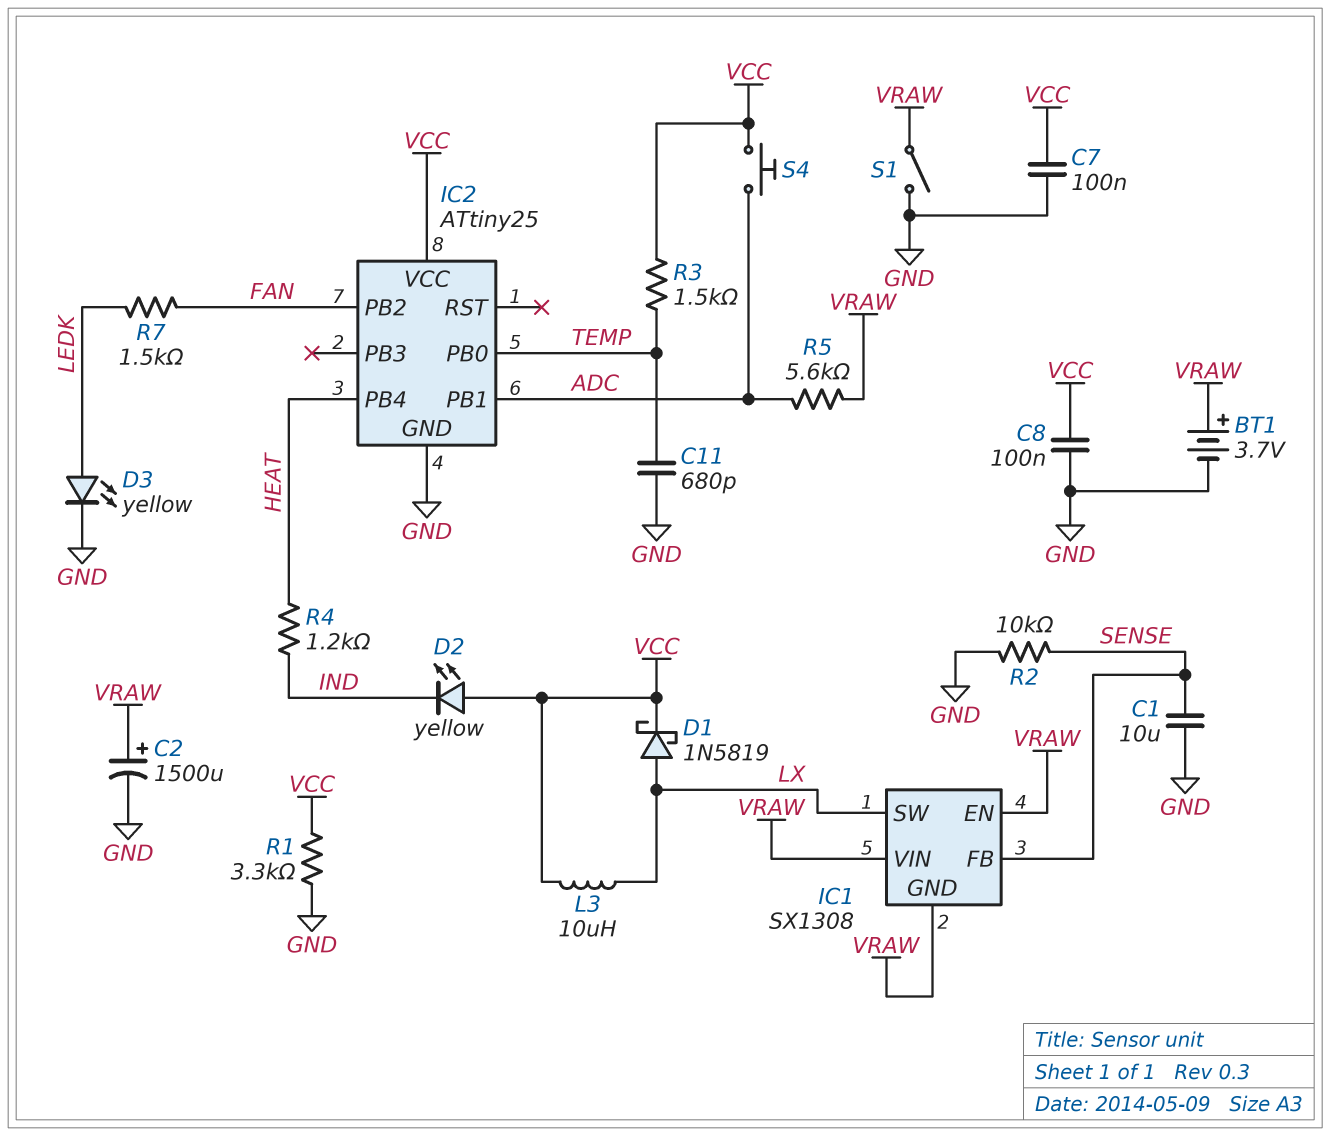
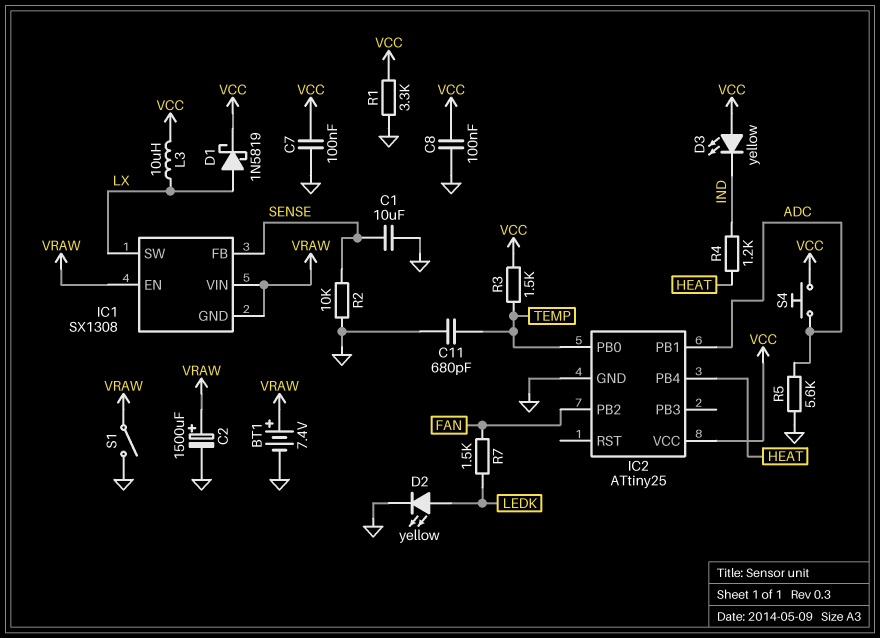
BT1: 3.7V (plus VRAW, minus GND) -> 7.4V (plus VRAW, minus GND)
D2: LED yellow (A VCC, K IND) -> LED yellow (A LEDK, K GND)
D3: LED yellow (A LEDK, K GND) -> LED yellow (A VCC, K IND)
R5: 5.6k (ADC, VRAW) -> 5.6k (ADC, GND)

